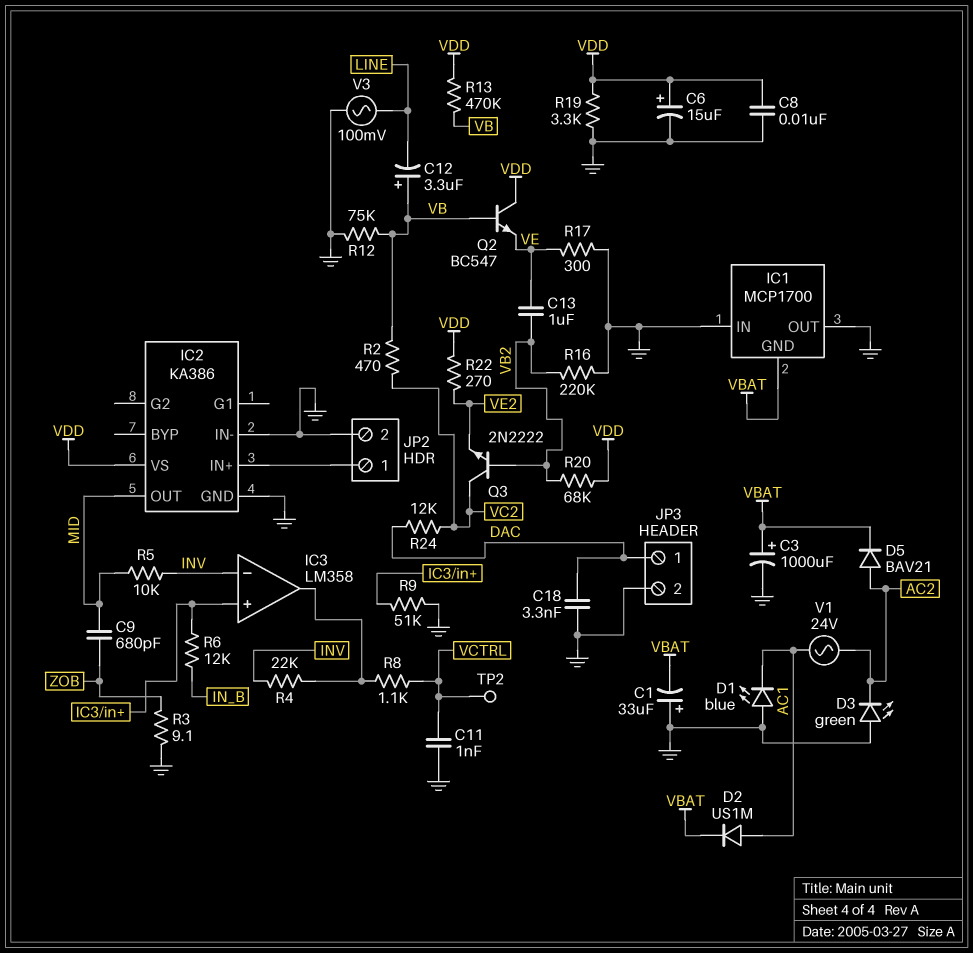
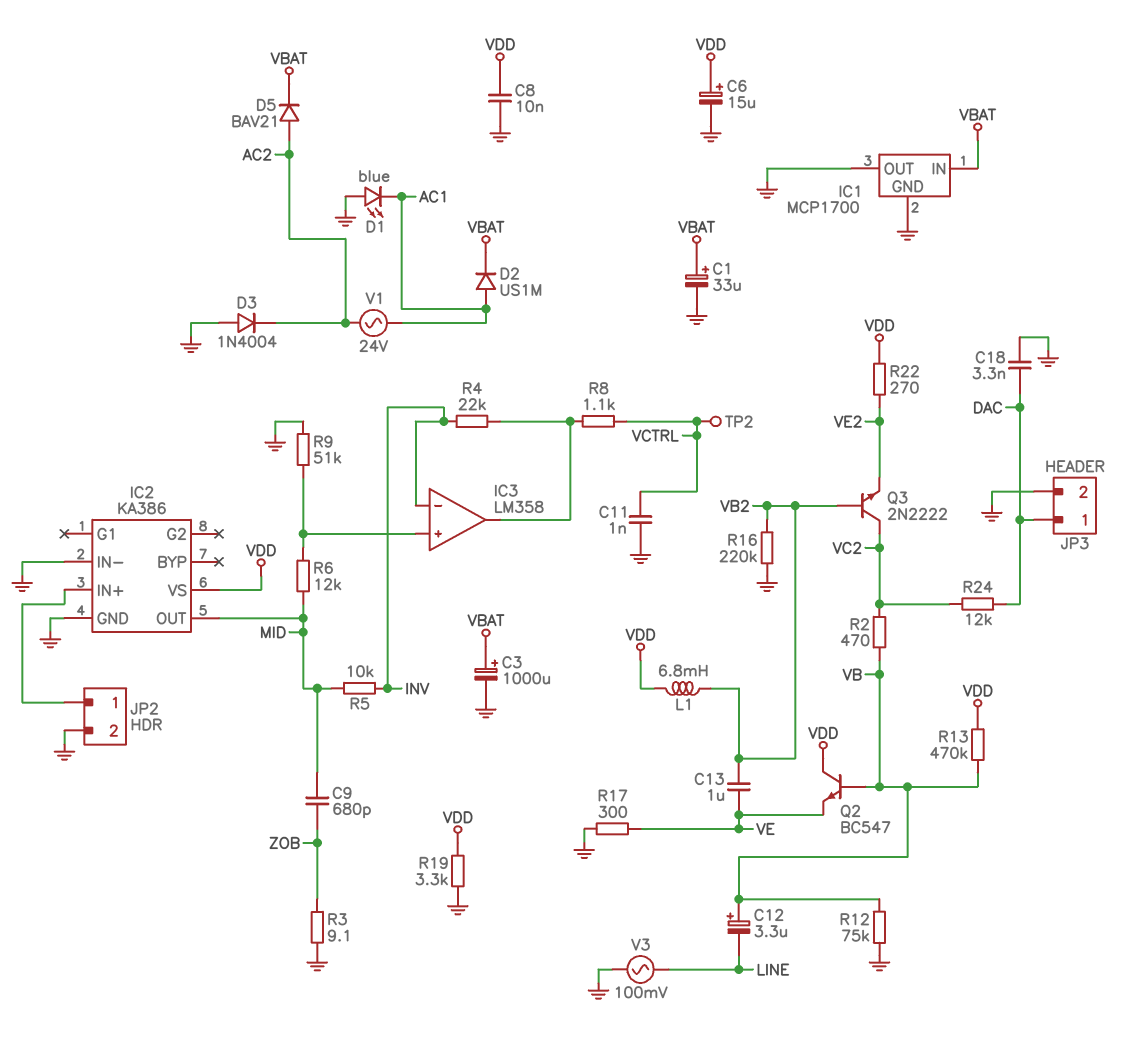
C1: 33uF (plus GND, minus VBAT) -> 33uF (plus VBAT, minus GND)
D3: LED green (A GND, K AC2) -> diode 1N4004 (A GND, K AC2)
IC1 pin GND: VBAT -> GND
IC1 pin IN: GND -> VBAT
L1: none -> 6.8mH (VB2, VDD)
R6: 12k (IC3/in+, IN_B) -> 12k (IC3/in+, MID)
R20: 68k (VB2, VDD) -> none

